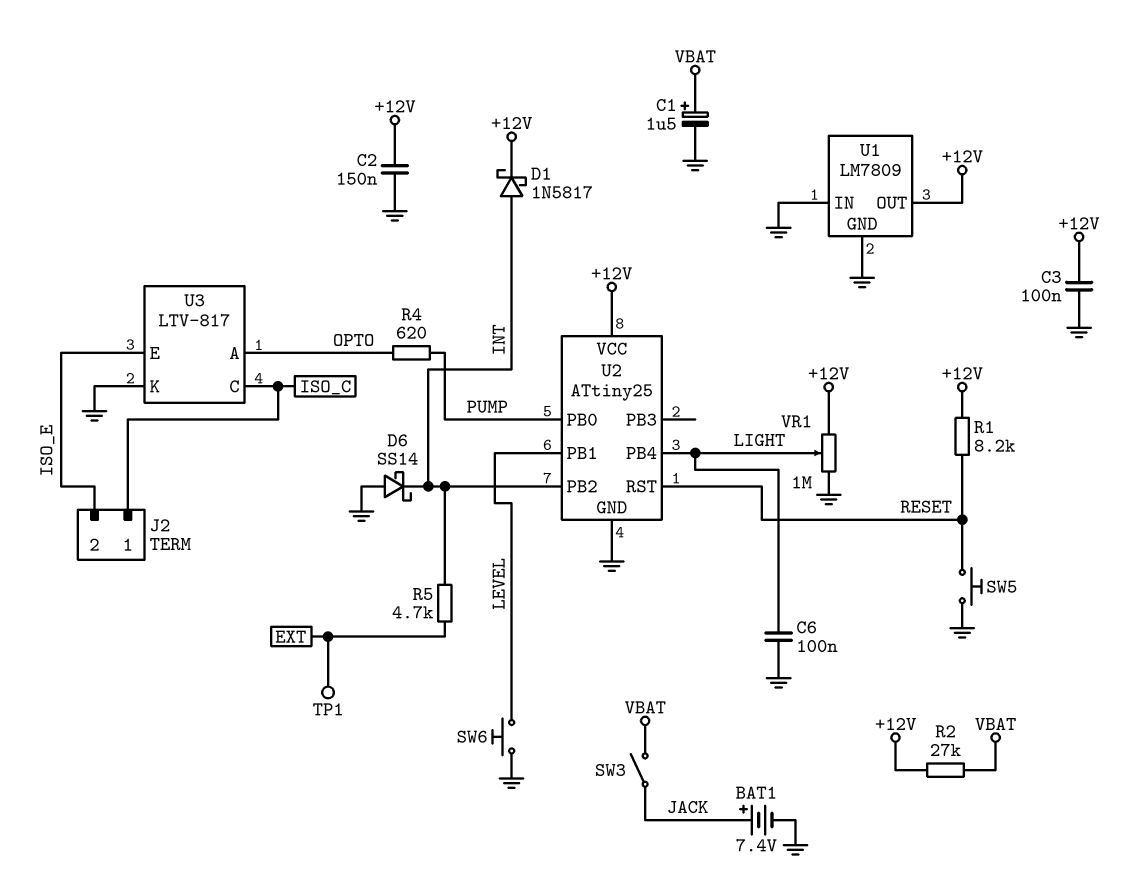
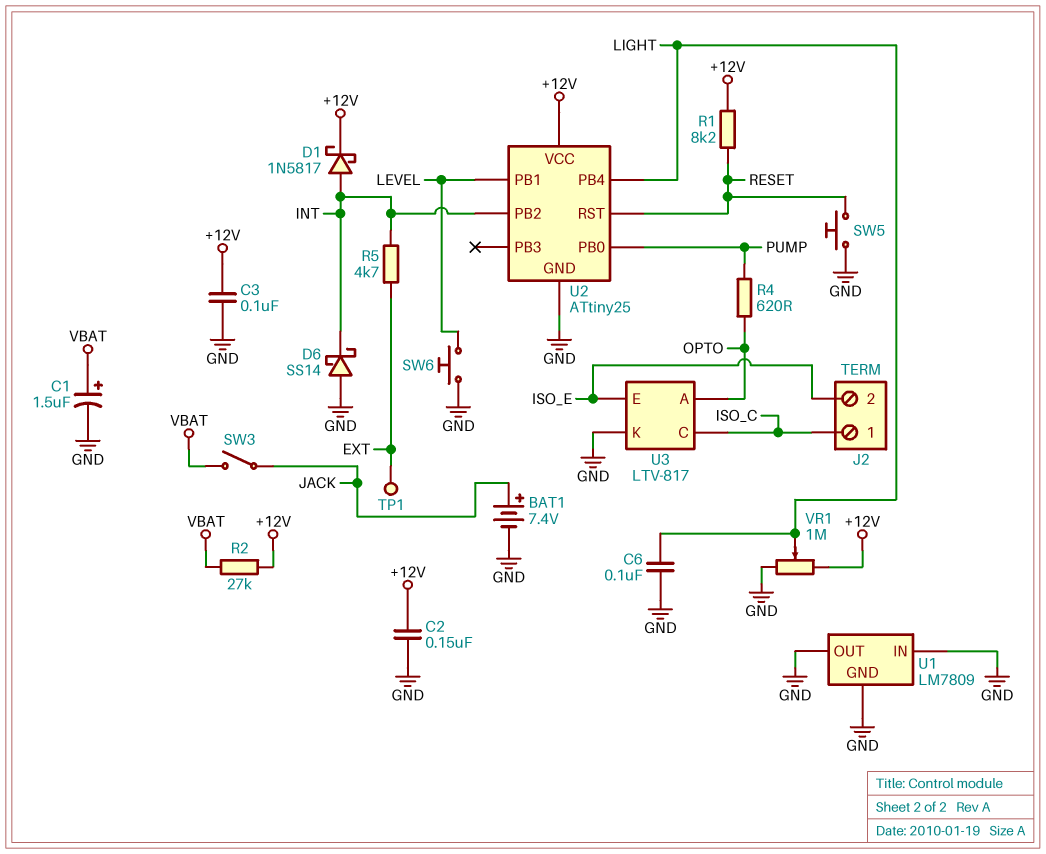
U1 pin OUT: +12V -> GND

